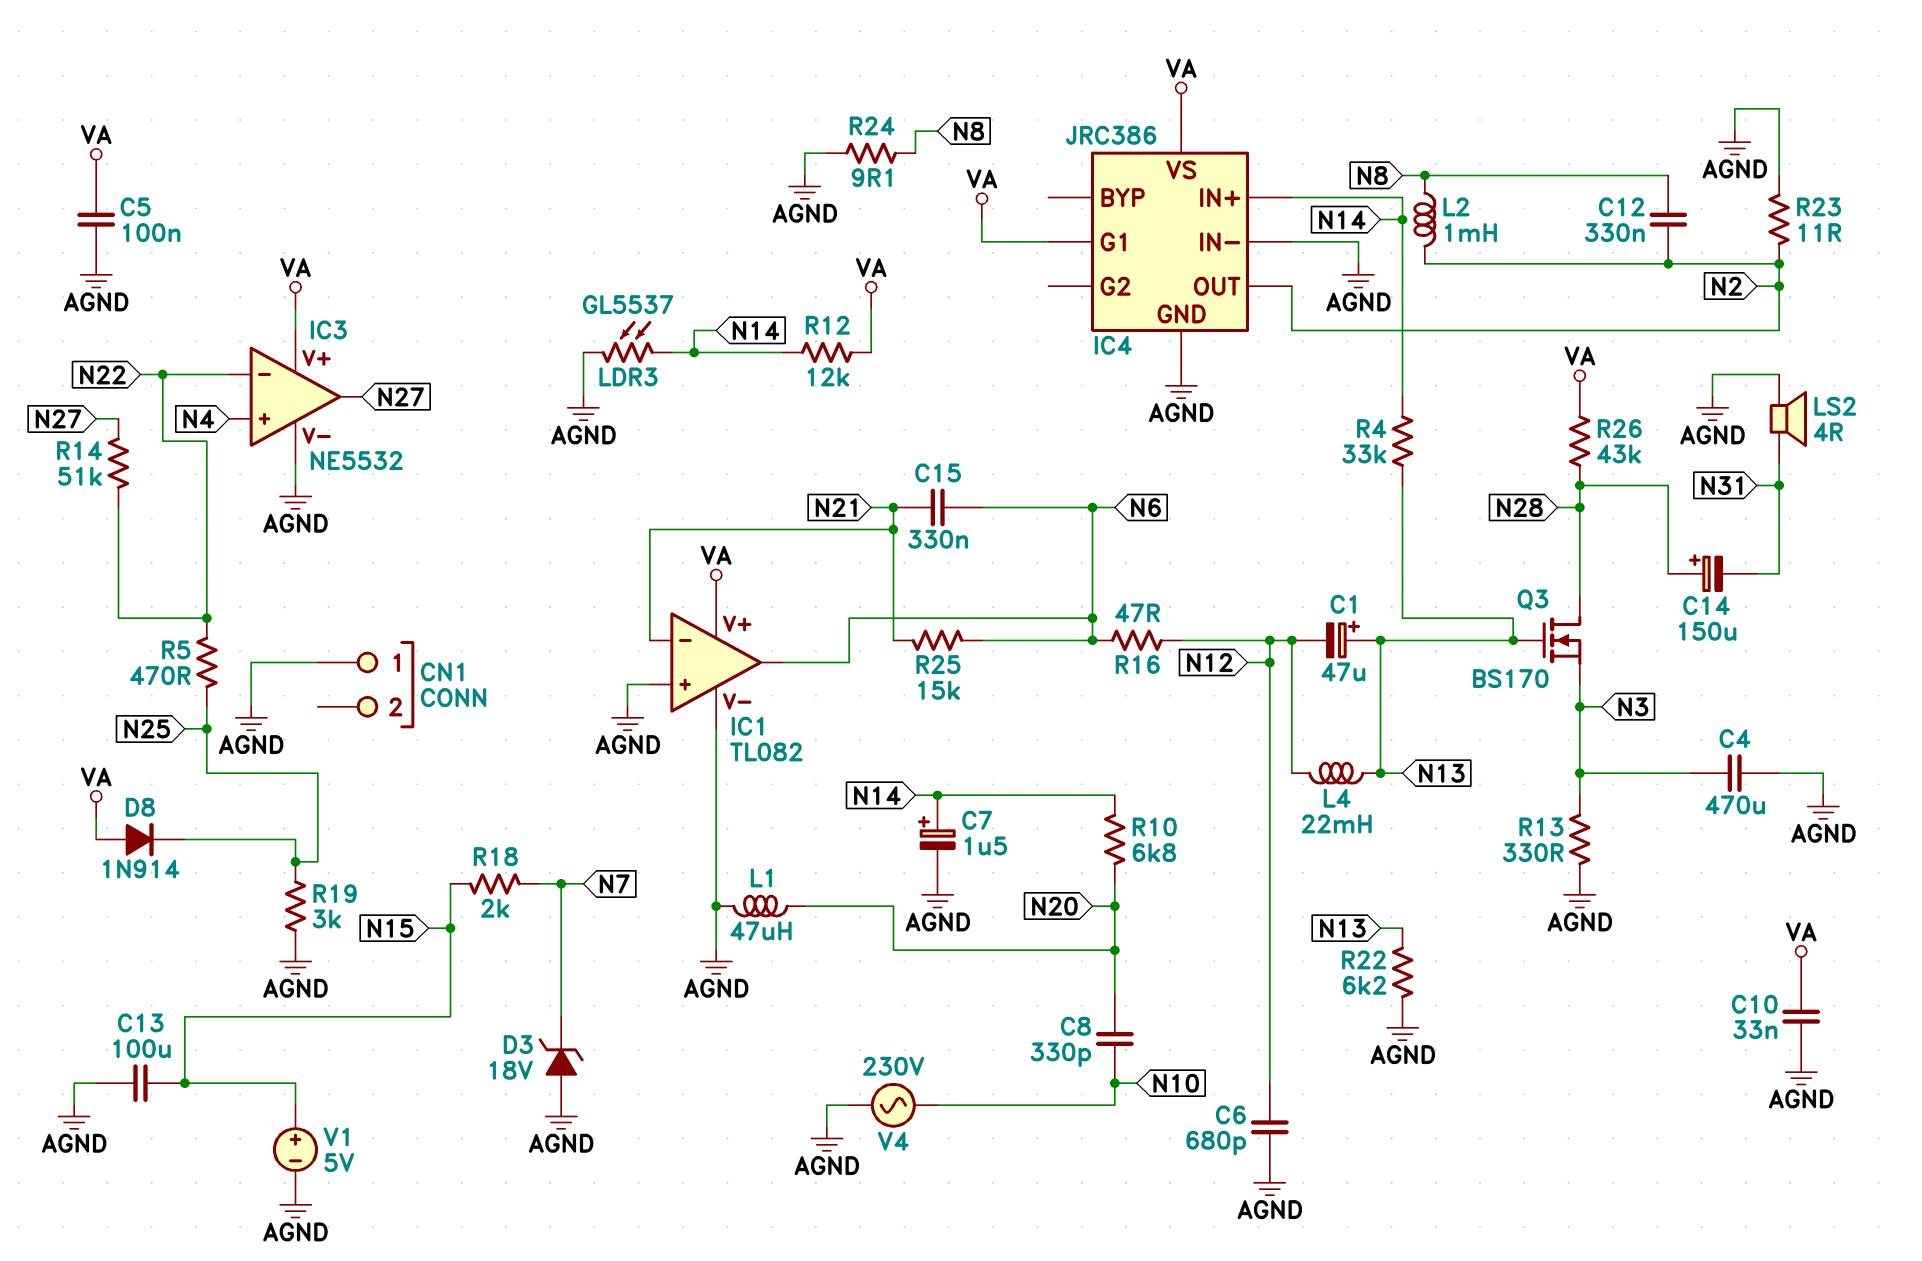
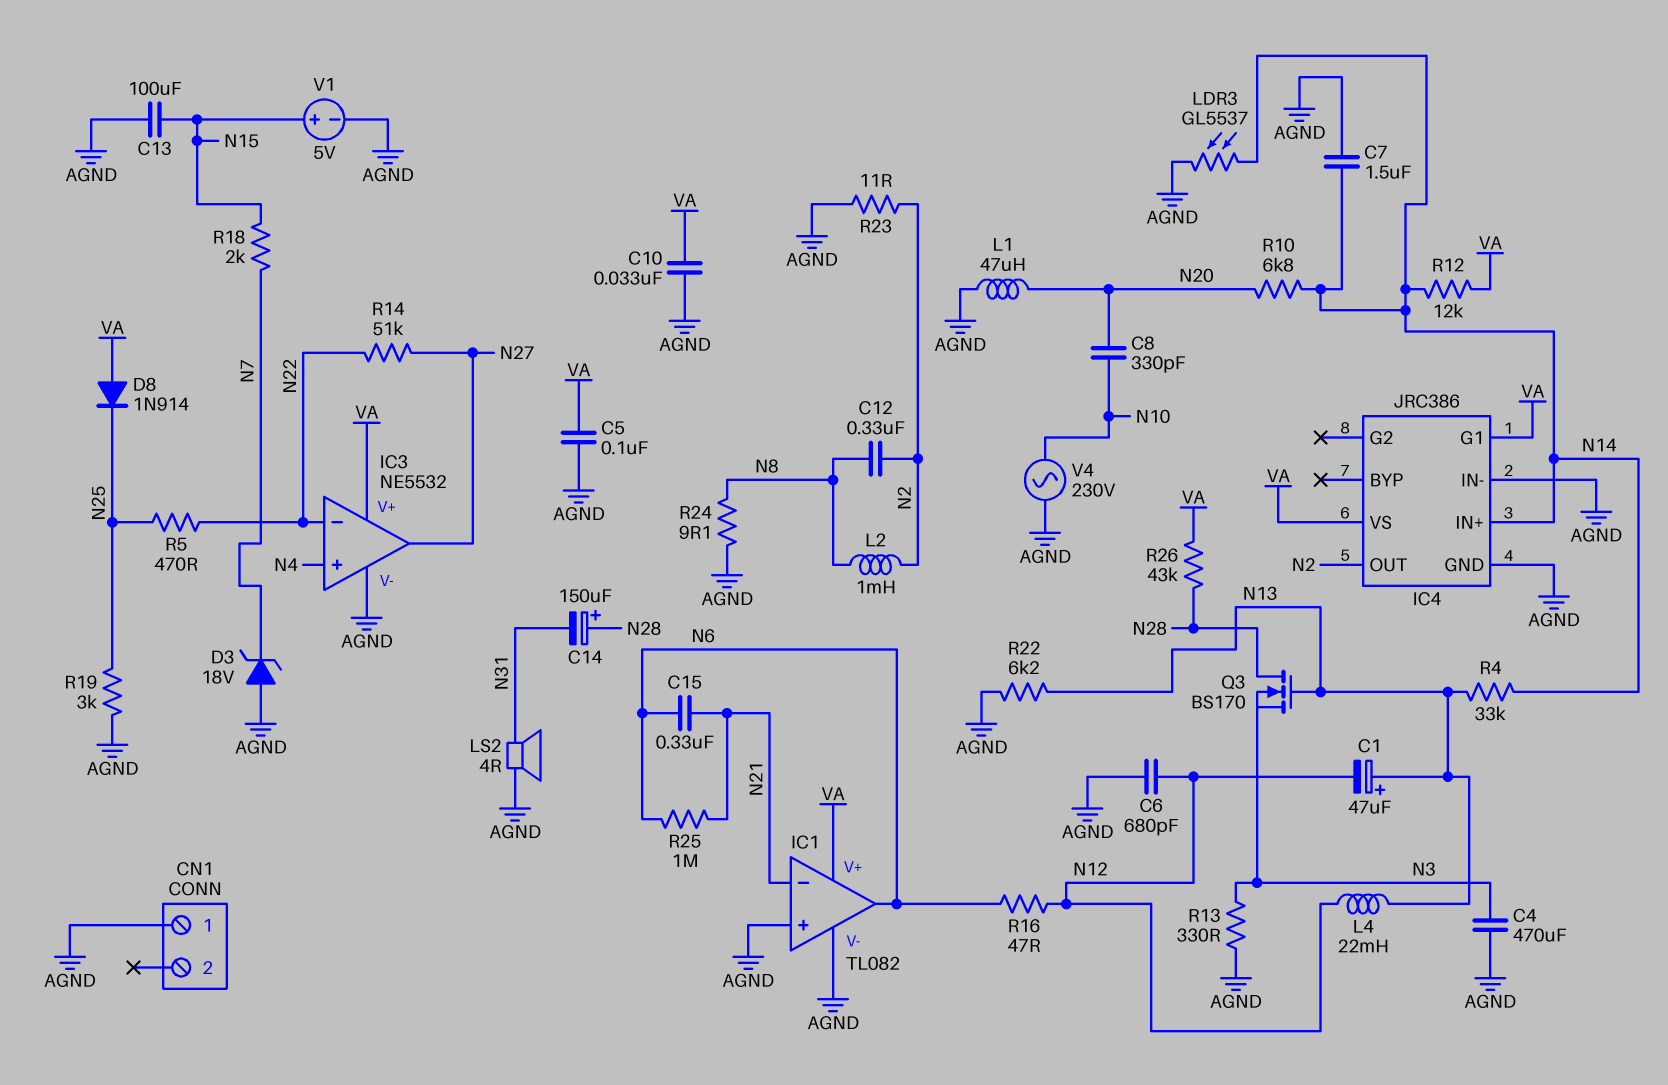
C7: 1.5uF (plus N14, minus AGND) -> 1.5uF (AGND, N14)
R25: 15k (N6, N21) -> 1M (N6, N21)

